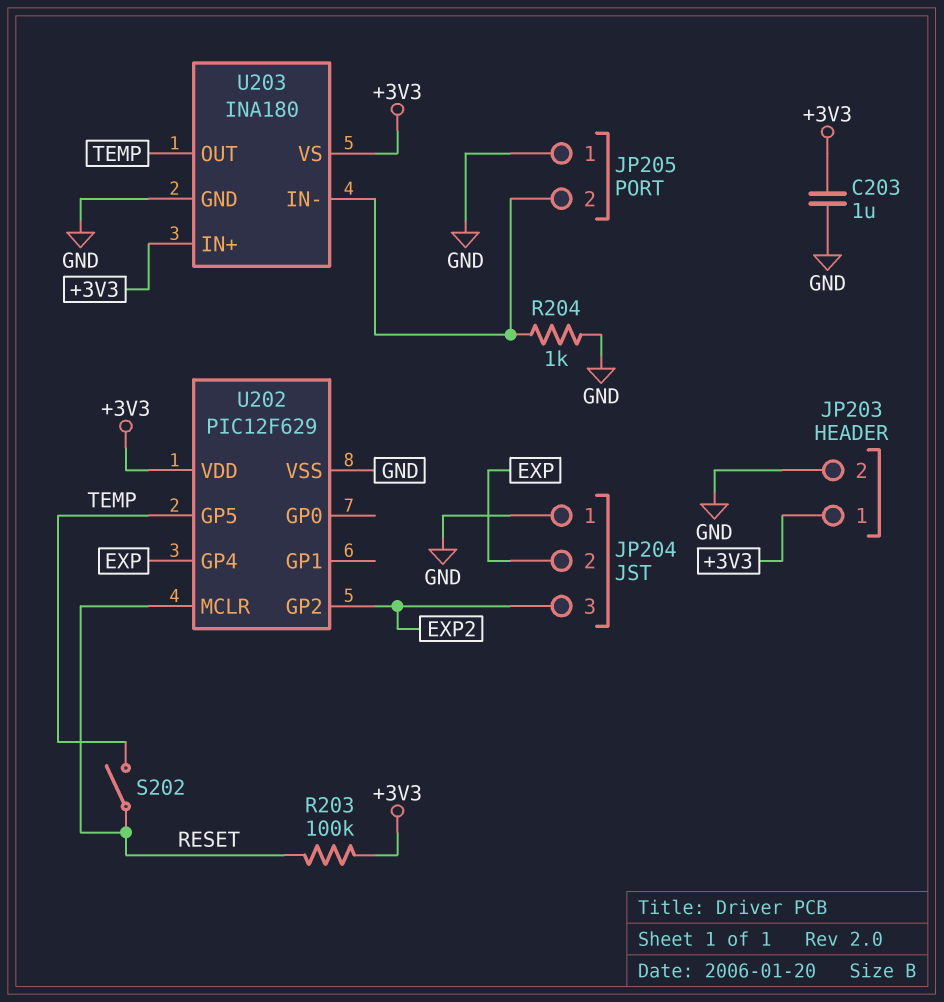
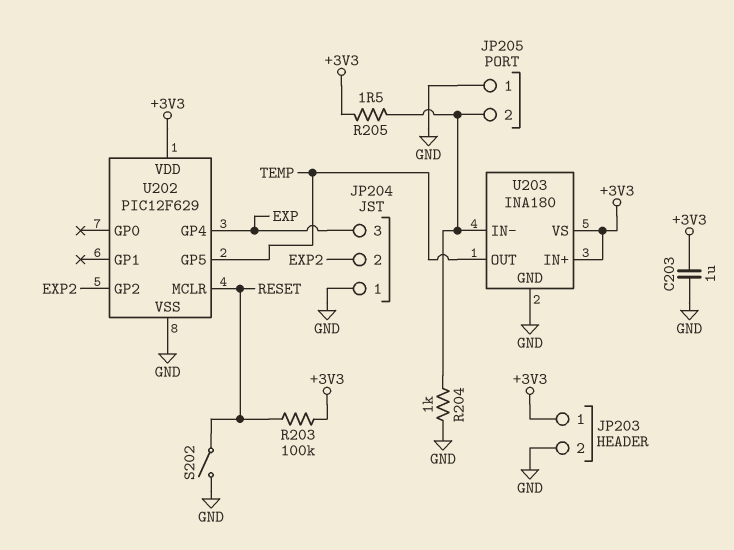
JP204 pin 2: EXP -> EXP2
JP204 pin 3: EXP2 -> EXP
R205: none -> 1.5 (+3V3, JP205/2)
S202: switch (RESET, TEMP) -> switch (GND, RESET)

